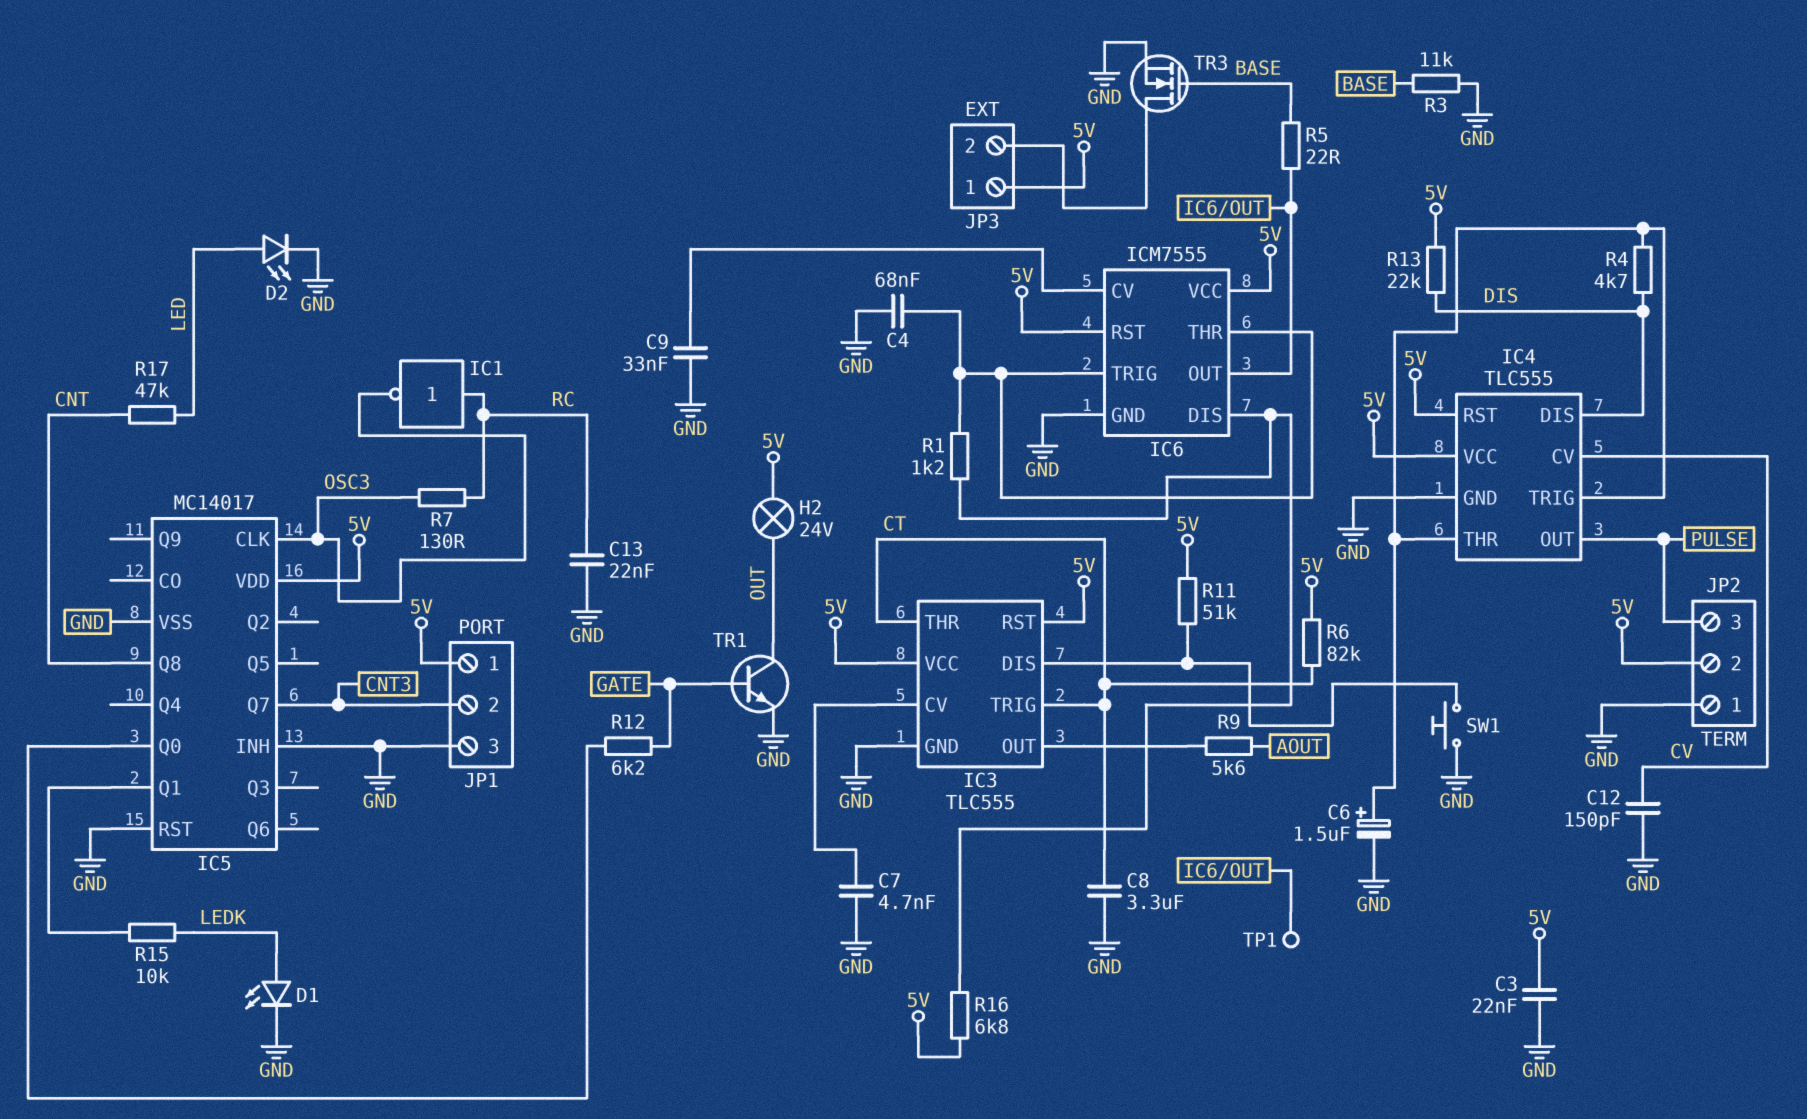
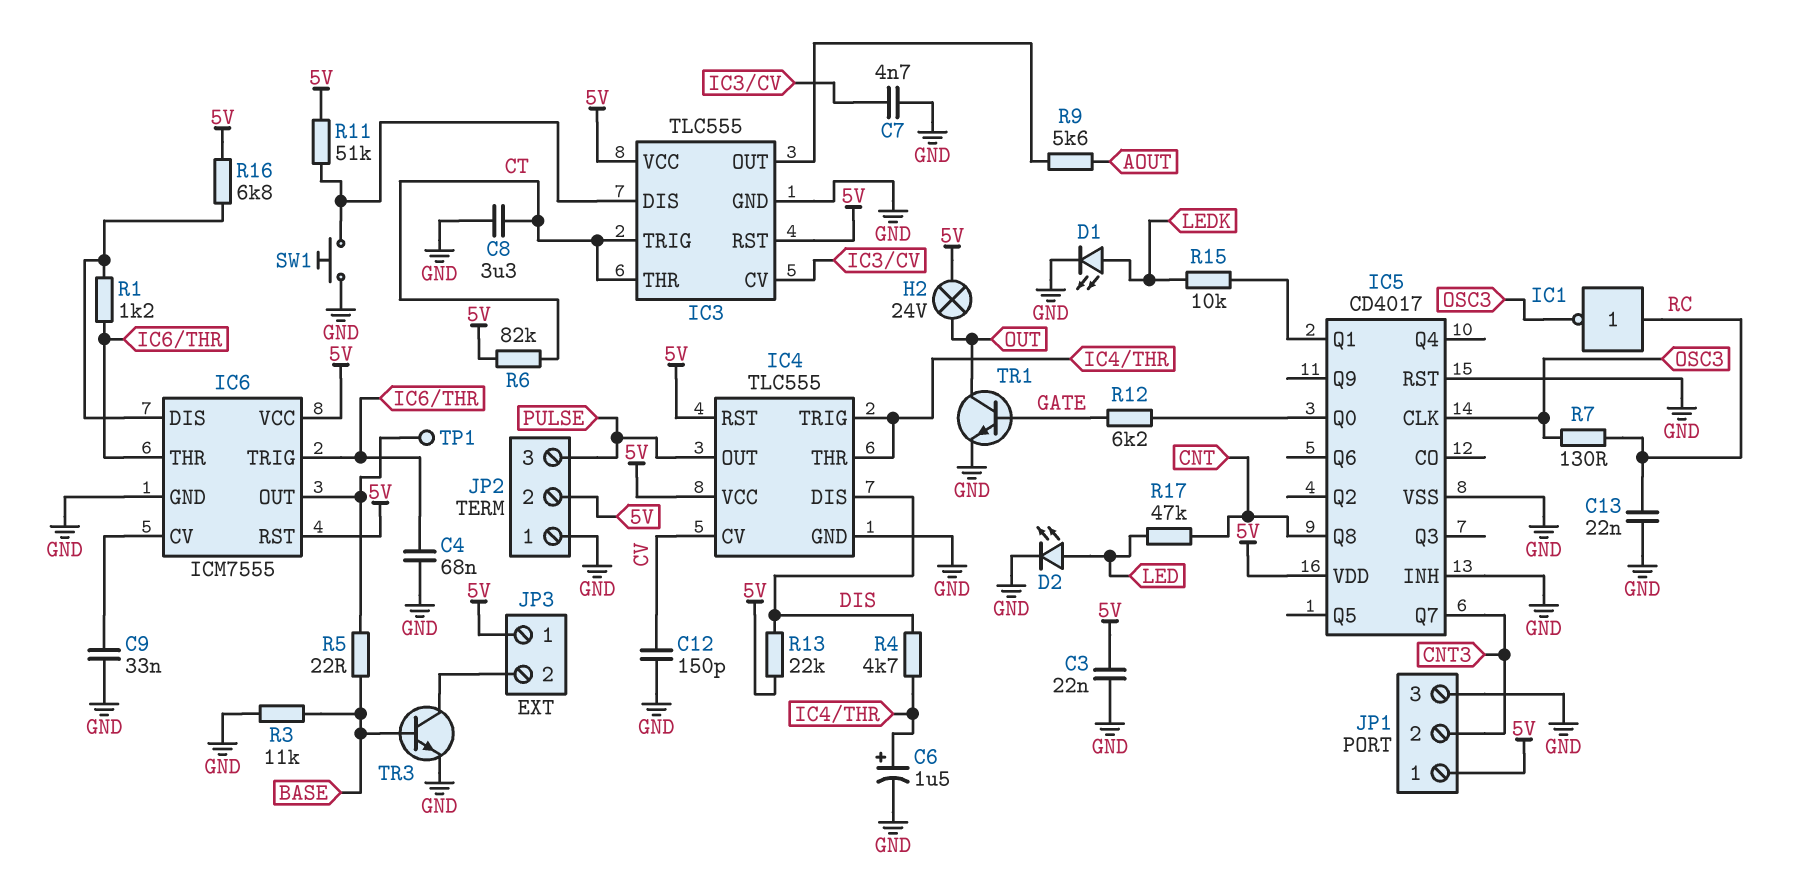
IC5: MC14017 -> CD4017
TR3: NMOS (G BASE, D JP3/2, S GND) -> NPN (B BASE, C JP3/2, E GND)

